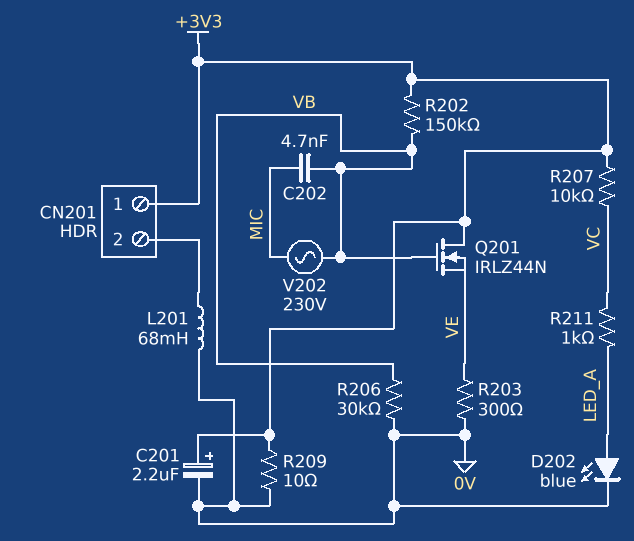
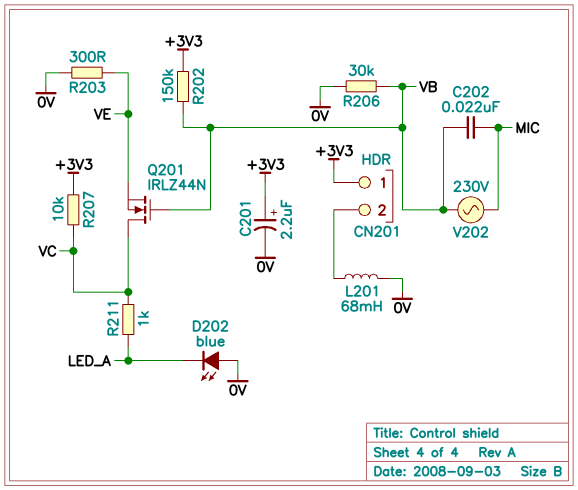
C202: 4.7nF (MIC, VB) -> 22nF (MIC, VB)
D202: LED blue (A LED_A, K 0V) -> LED blue (A 0V, K LED_A)
Q201: NMOS IRLZ44N (G VB, D +3V3, S VE) -> NMOS IRLZ44N (G VB, D VC, S VE)
R209: 10 (+3V3, 0V) -> none

